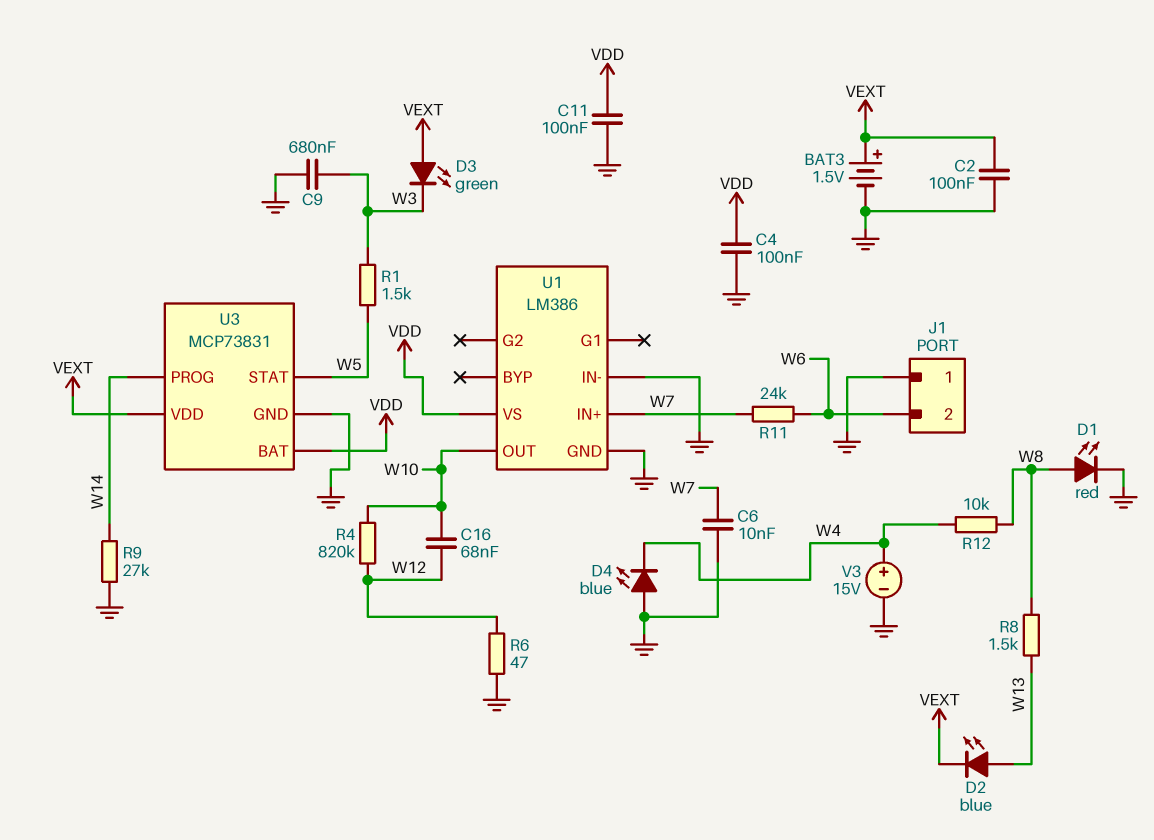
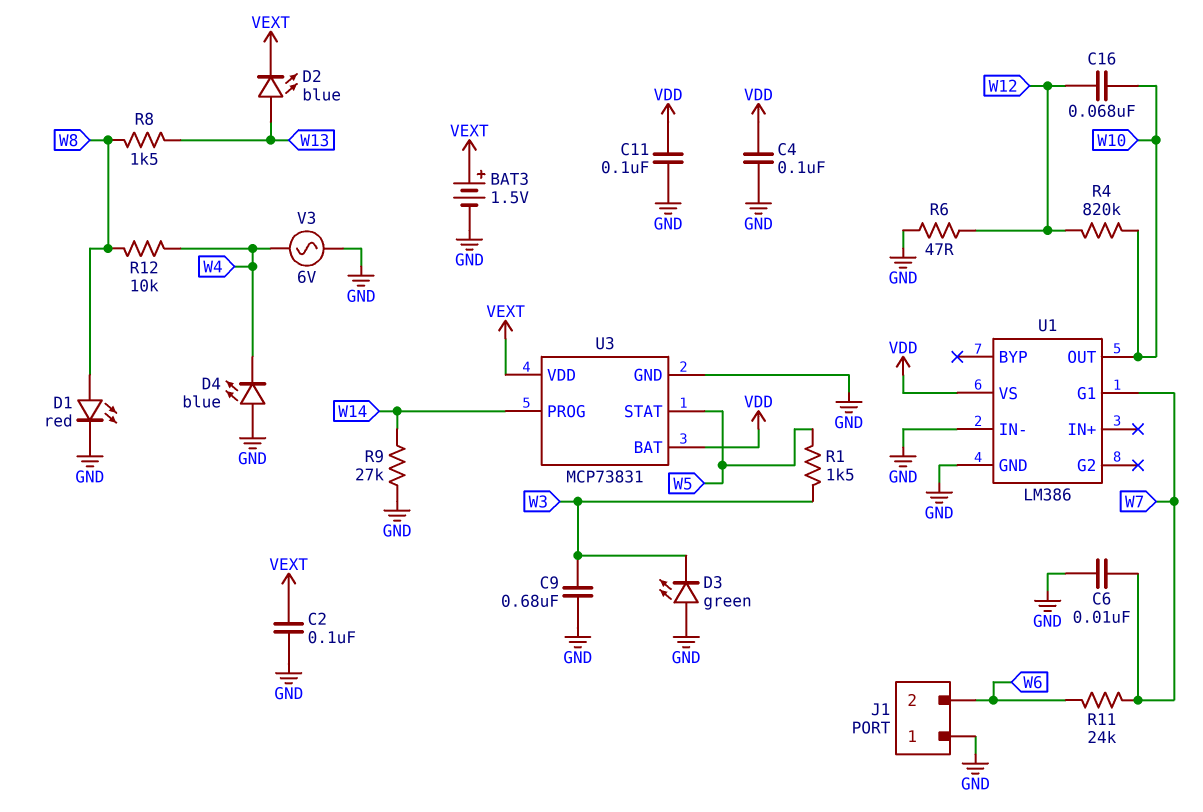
D3: LED green (A VEXT, K W3) -> LED green (A GND, K W3)
U1 pin G1: none -> W7
U1 pin IN+: W7 -> none
V3: 15V (plus W4, minus GND) -> AC 6V (GND, W4)

